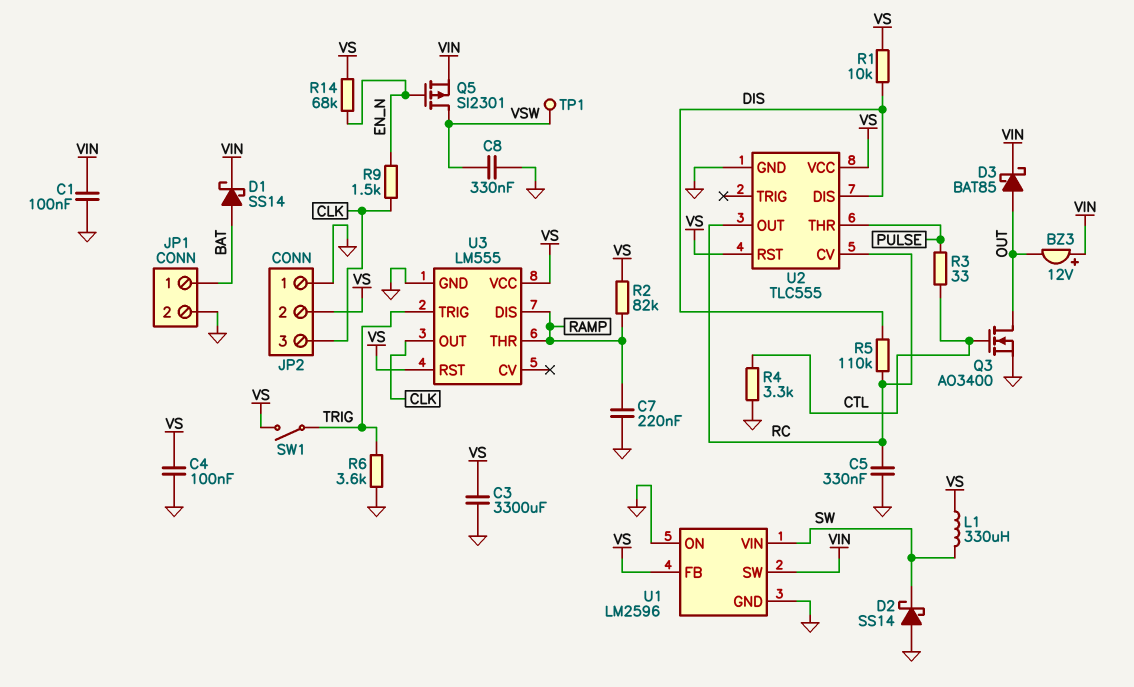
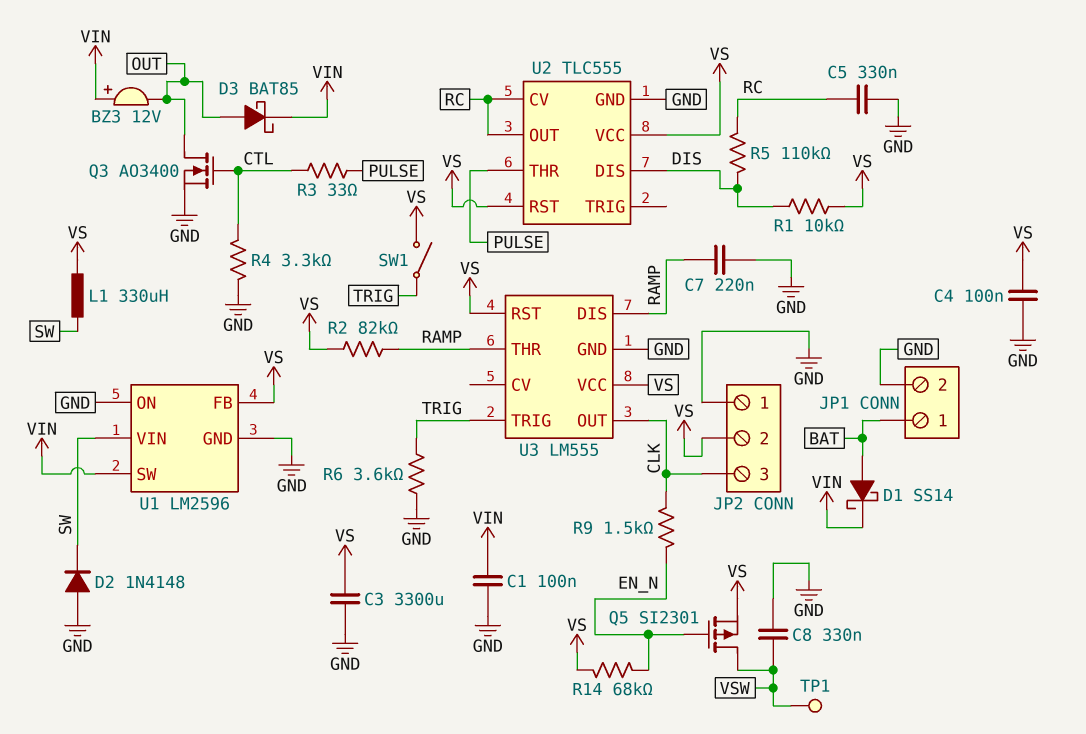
D2: schottky SS14 (A GND, K SW) -> diode 1N4148 (A GND, K SW)
Q5: PMOS SI2301 (G EN_N, D VSW, S VIN) -> PMOS SI2301 (G EN_N, D VSW, S VS)

